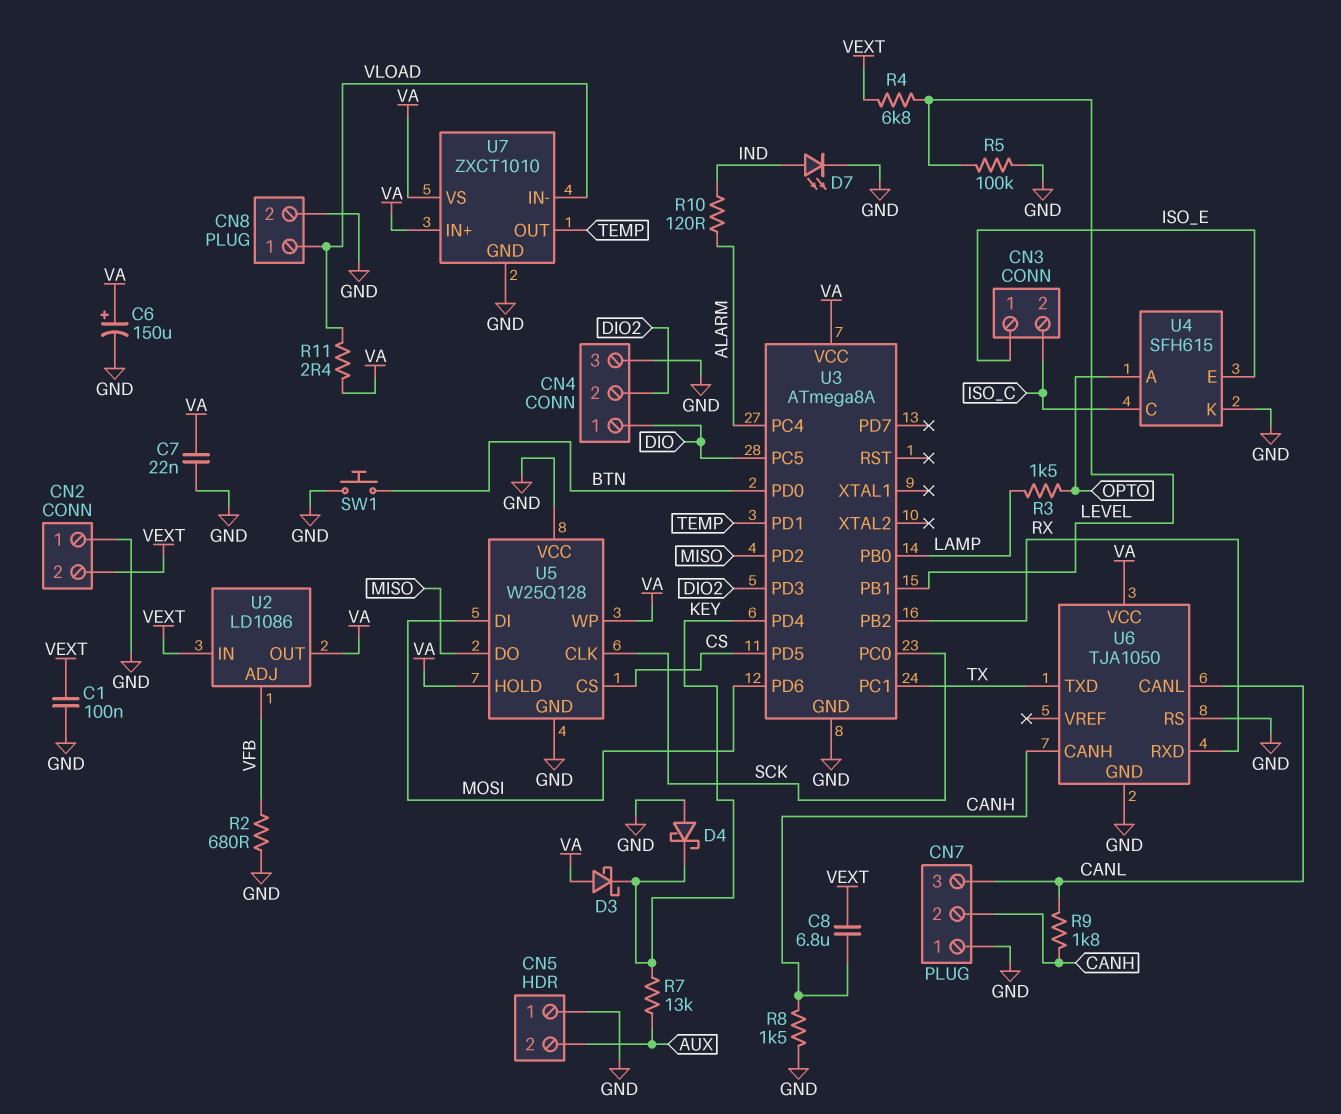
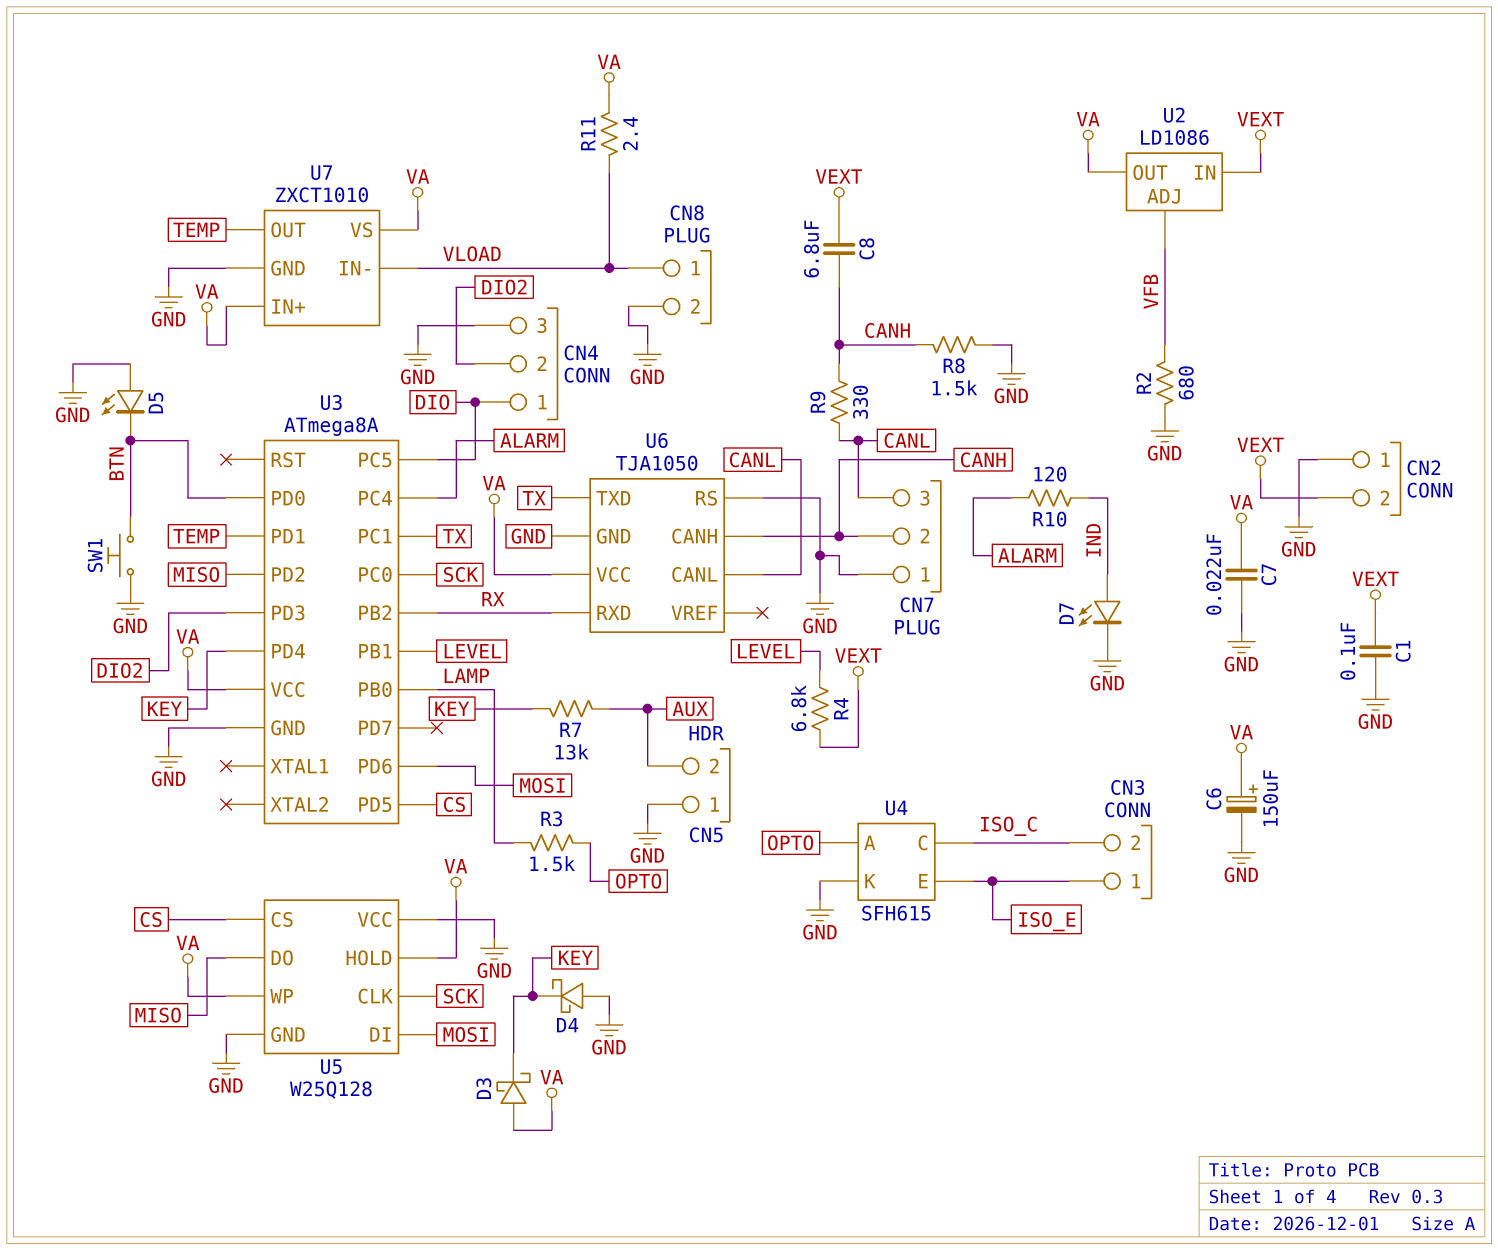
D5: none -> LED (A GND, K BTN)
R5: 100k (GND, LEVEL) -> none
R9: 1.8k (CANH, CANL) -> 330 (CANH, CANL)

